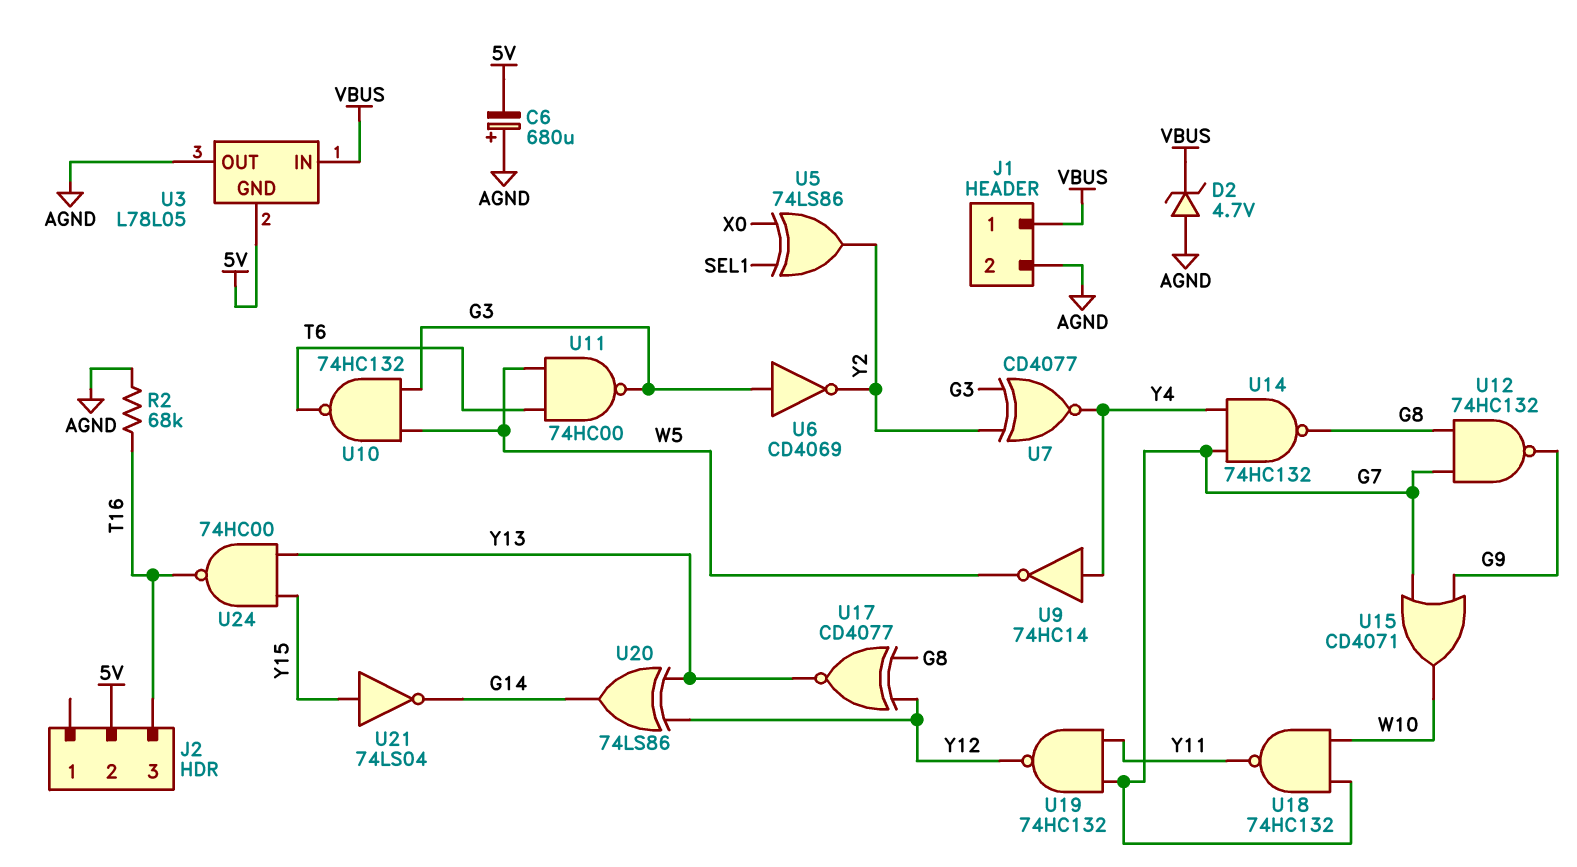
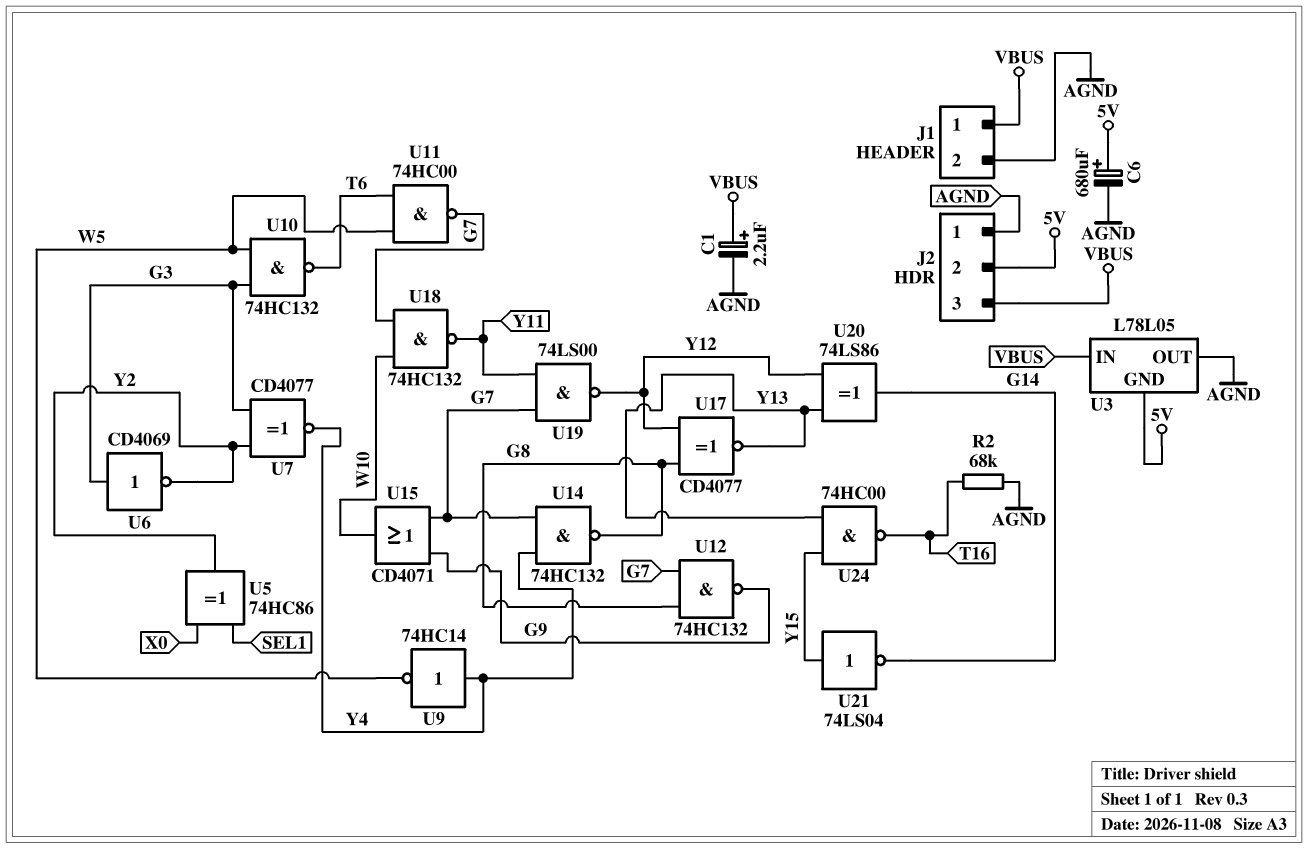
C1: none -> 2.2uF (plus VBUS, minus AGND)
C6: 680uF (plus AGND, minus 5V) -> 680uF (plus 5V, minus AGND)
D2: zener 4.7V (A AGND, K VBUS) -> none
J2 pin 1: none -> AGND
J2 pin 3: T16 -> VBUS
U5: XOR 74LS86 (in SEL1, in X0, out Y2) -> XOR 74HC86 (in SEL1, in X0, out Y2)
U11: NAND 74HC00 (in T6, in W5, out G3) -> NAND 74HC00 (in T6, in W5, out G7)
U19: NAND 74HC132 (in G7, in Y11, out Y12) -> NAND 74LS00 (in G7, in Y11, out Y12)

